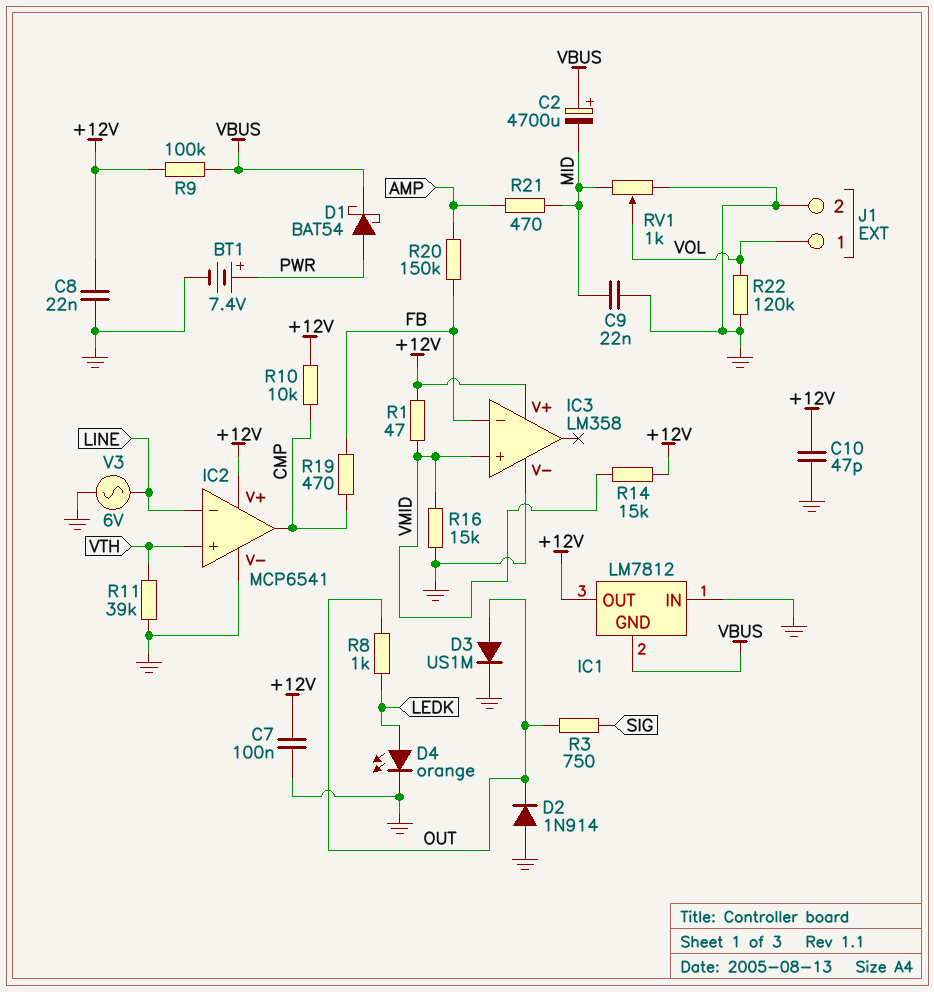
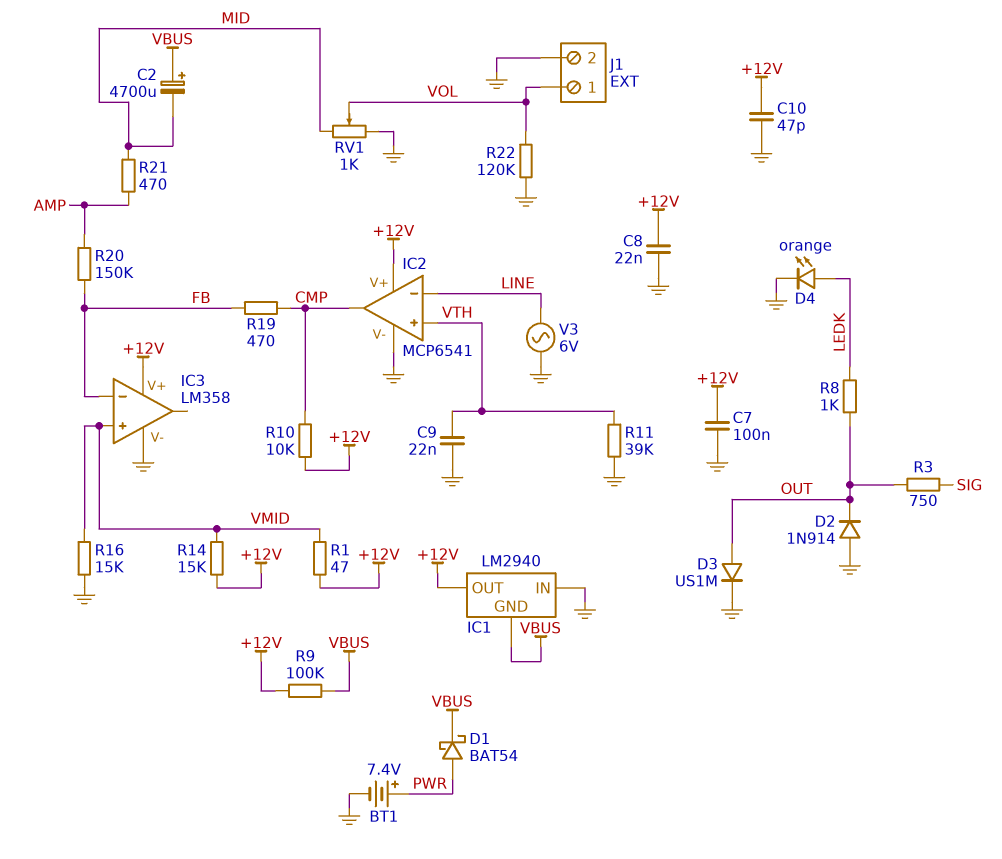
C9: 22nF (GND, MID) -> 22nF (GND, VTH)
IC1: LM7812 -> LM2940

